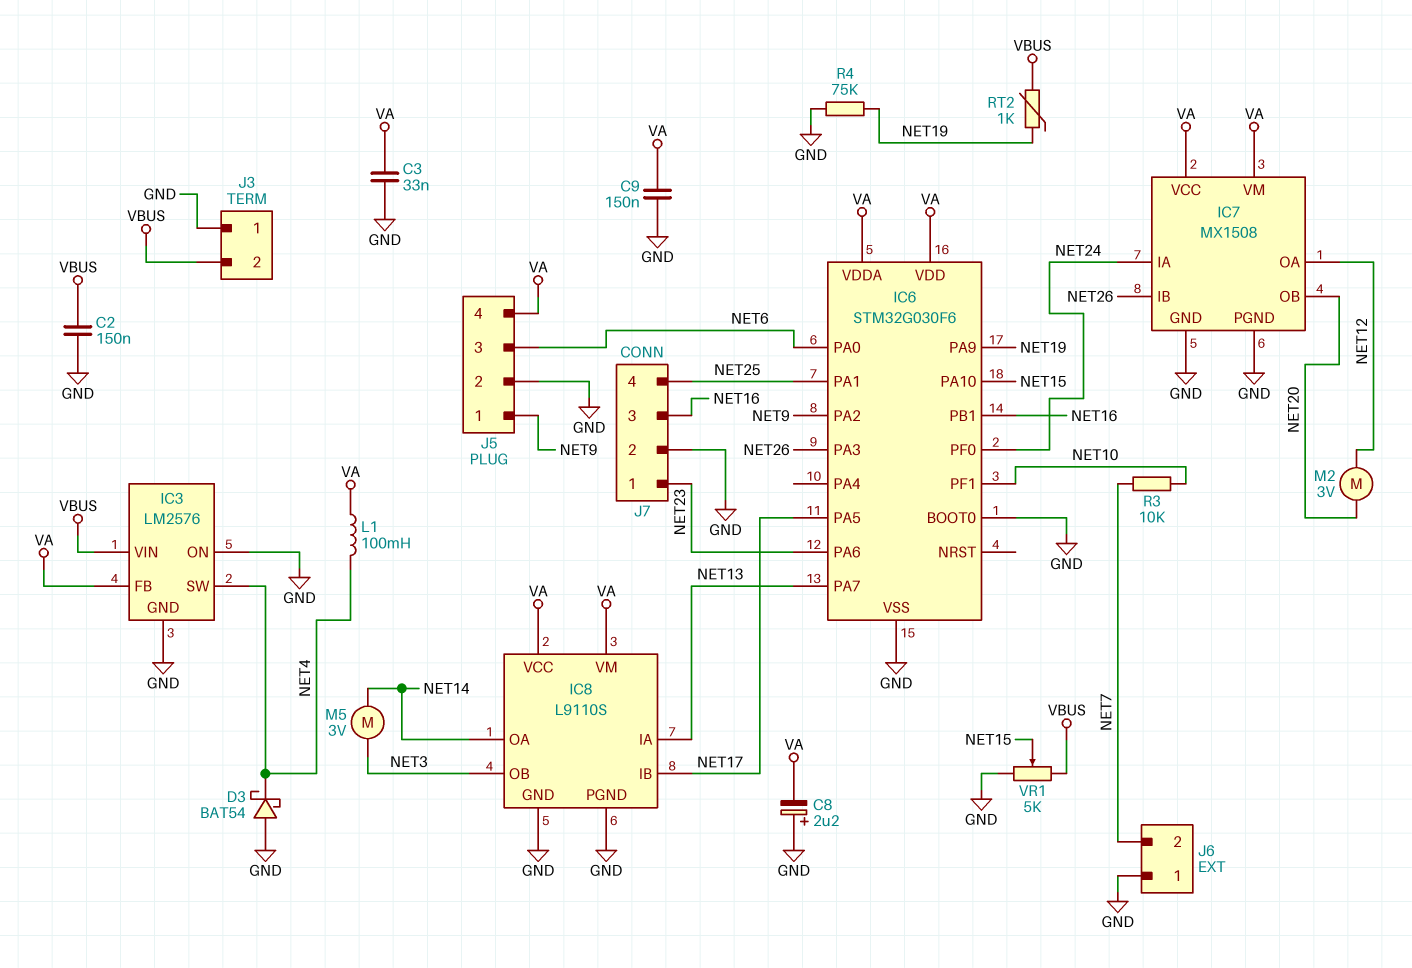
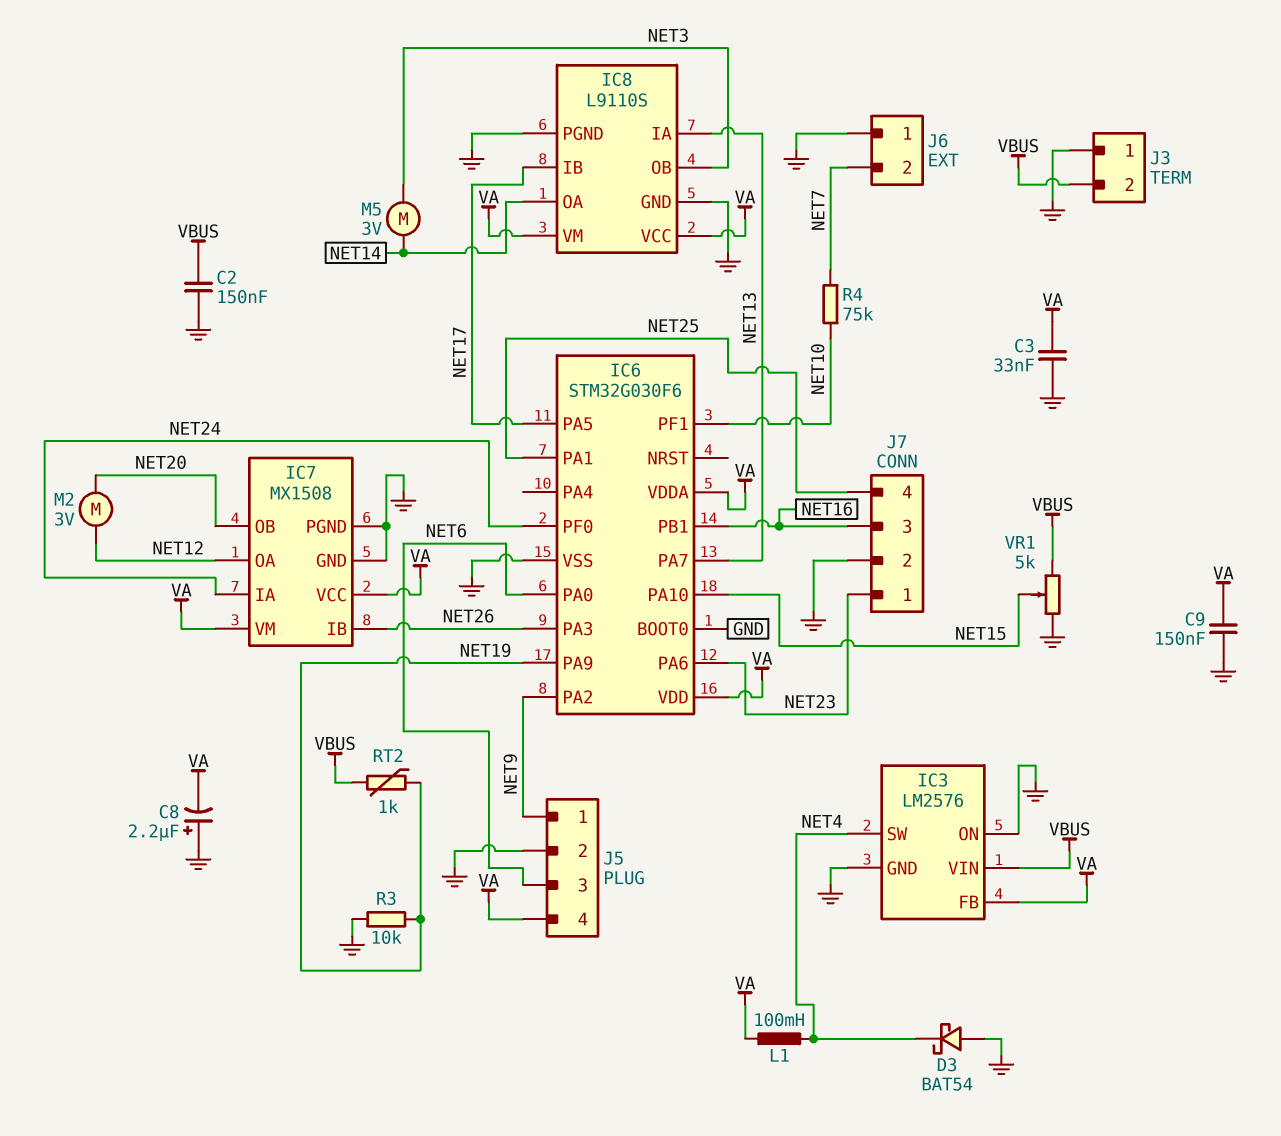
R3: 10k (NET7, NET10) -> 10k (GND, NET19)
R4: 75k (GND, NET19) -> 75k (NET7, NET10)

